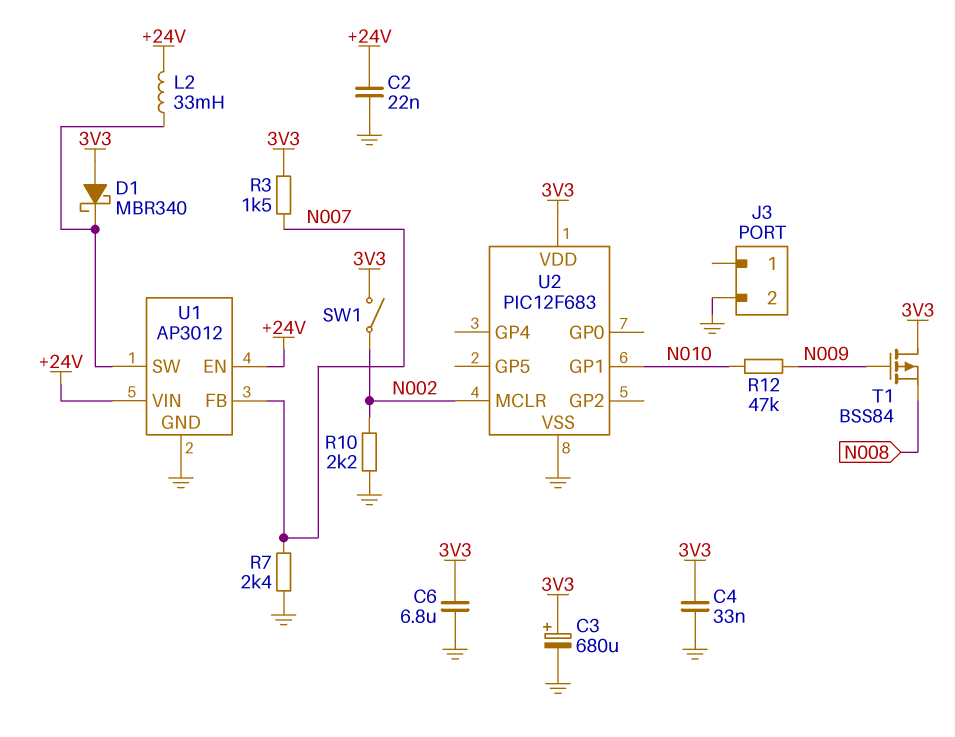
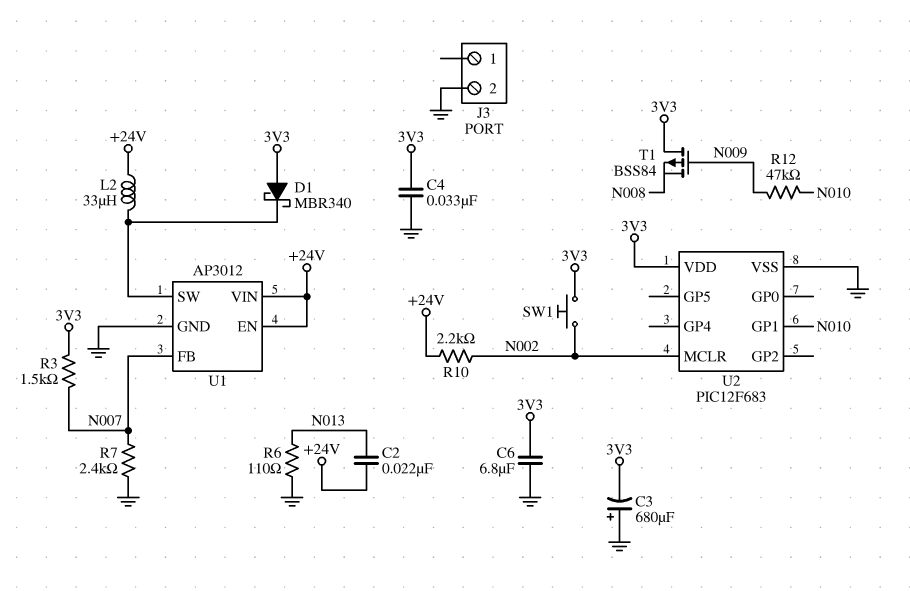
C2: 22nF (+24V, GND) -> 22nF (+24V, N013)
C3: 680uF (plus 3V3, minus GND) -> 680uF (plus GND, minus 3V3)
L2: 33mH (+24V, U1/SW) -> 33uH (+24V, U1/SW)
R6: none -> 110 (GND, N013)
R10: 2.2k (GND, N002) -> 2.2k (+24V, N002)
SW1: switch (3V3, N002) -> button (3V3, N002)

